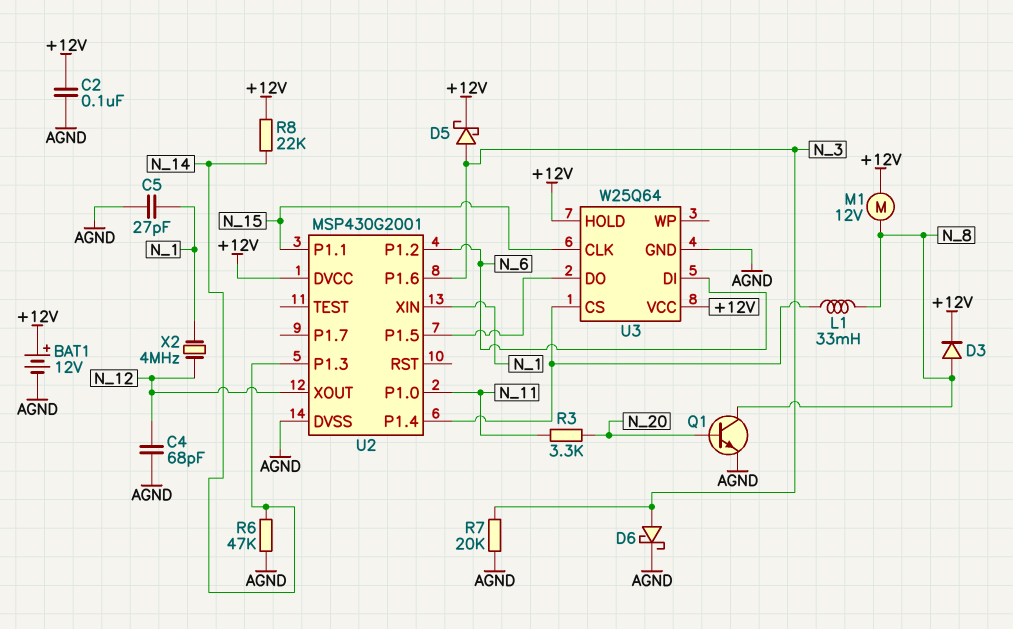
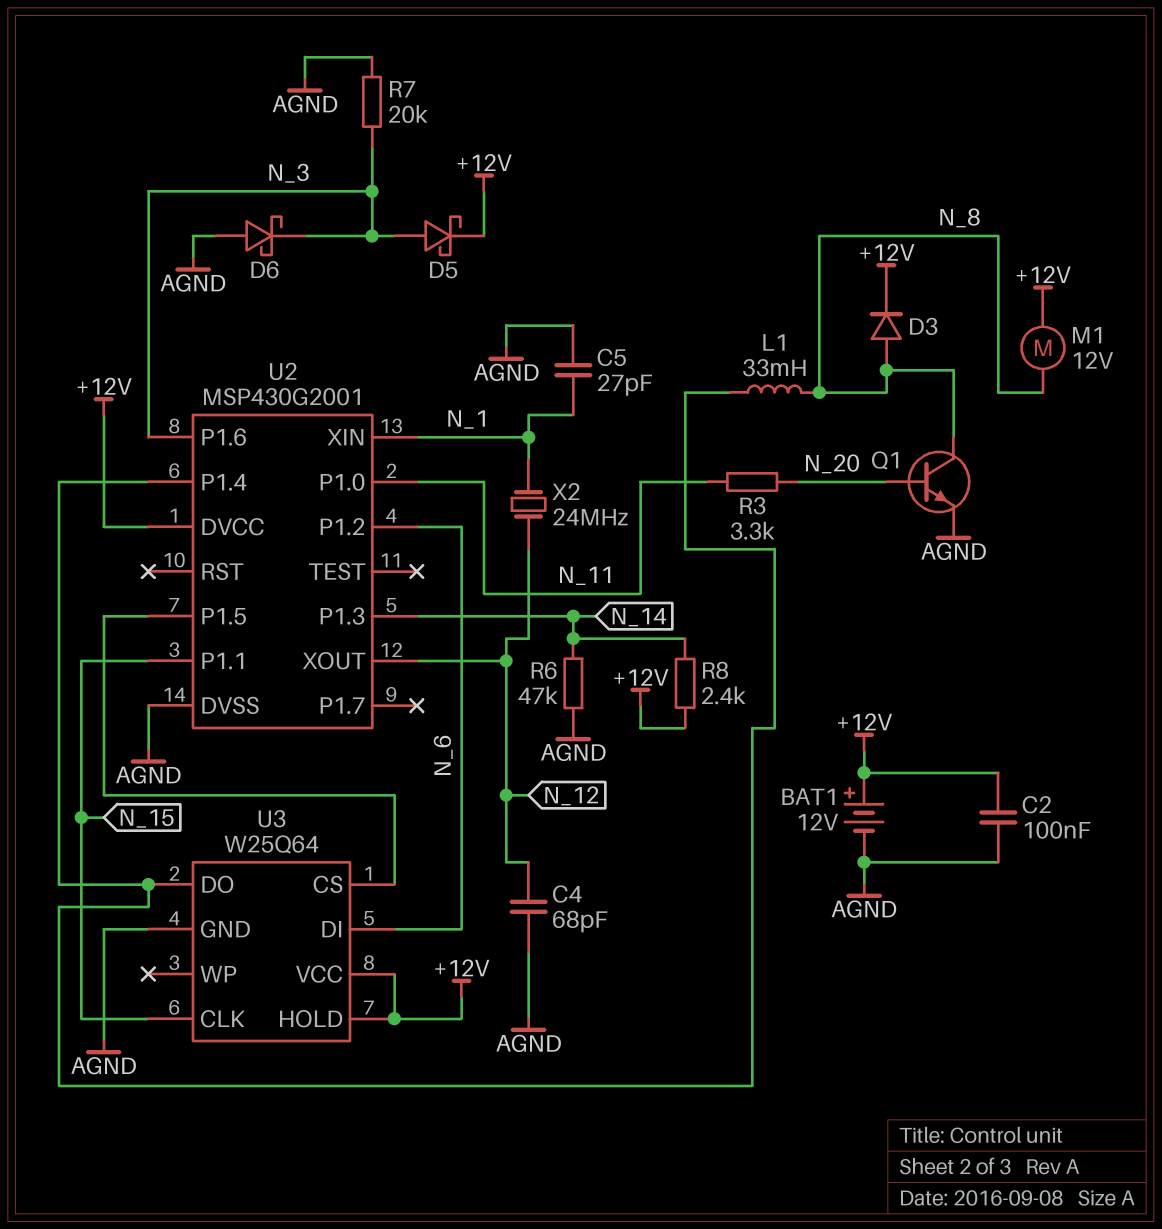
D6: schottky (A N_3, K AGND) -> schottky (A AGND, K N_3)
R8: 22k (+12V, N_14) -> 2.4k (+12V, N_14)
U3 pin CS: U2/P1.4 -> U2/P1.5
U3 pin DO: U2/P1.5 -> U2/P1.4
X2: 4MHz (N_1, N_12) -> 24MHz (N_1, N_12)

